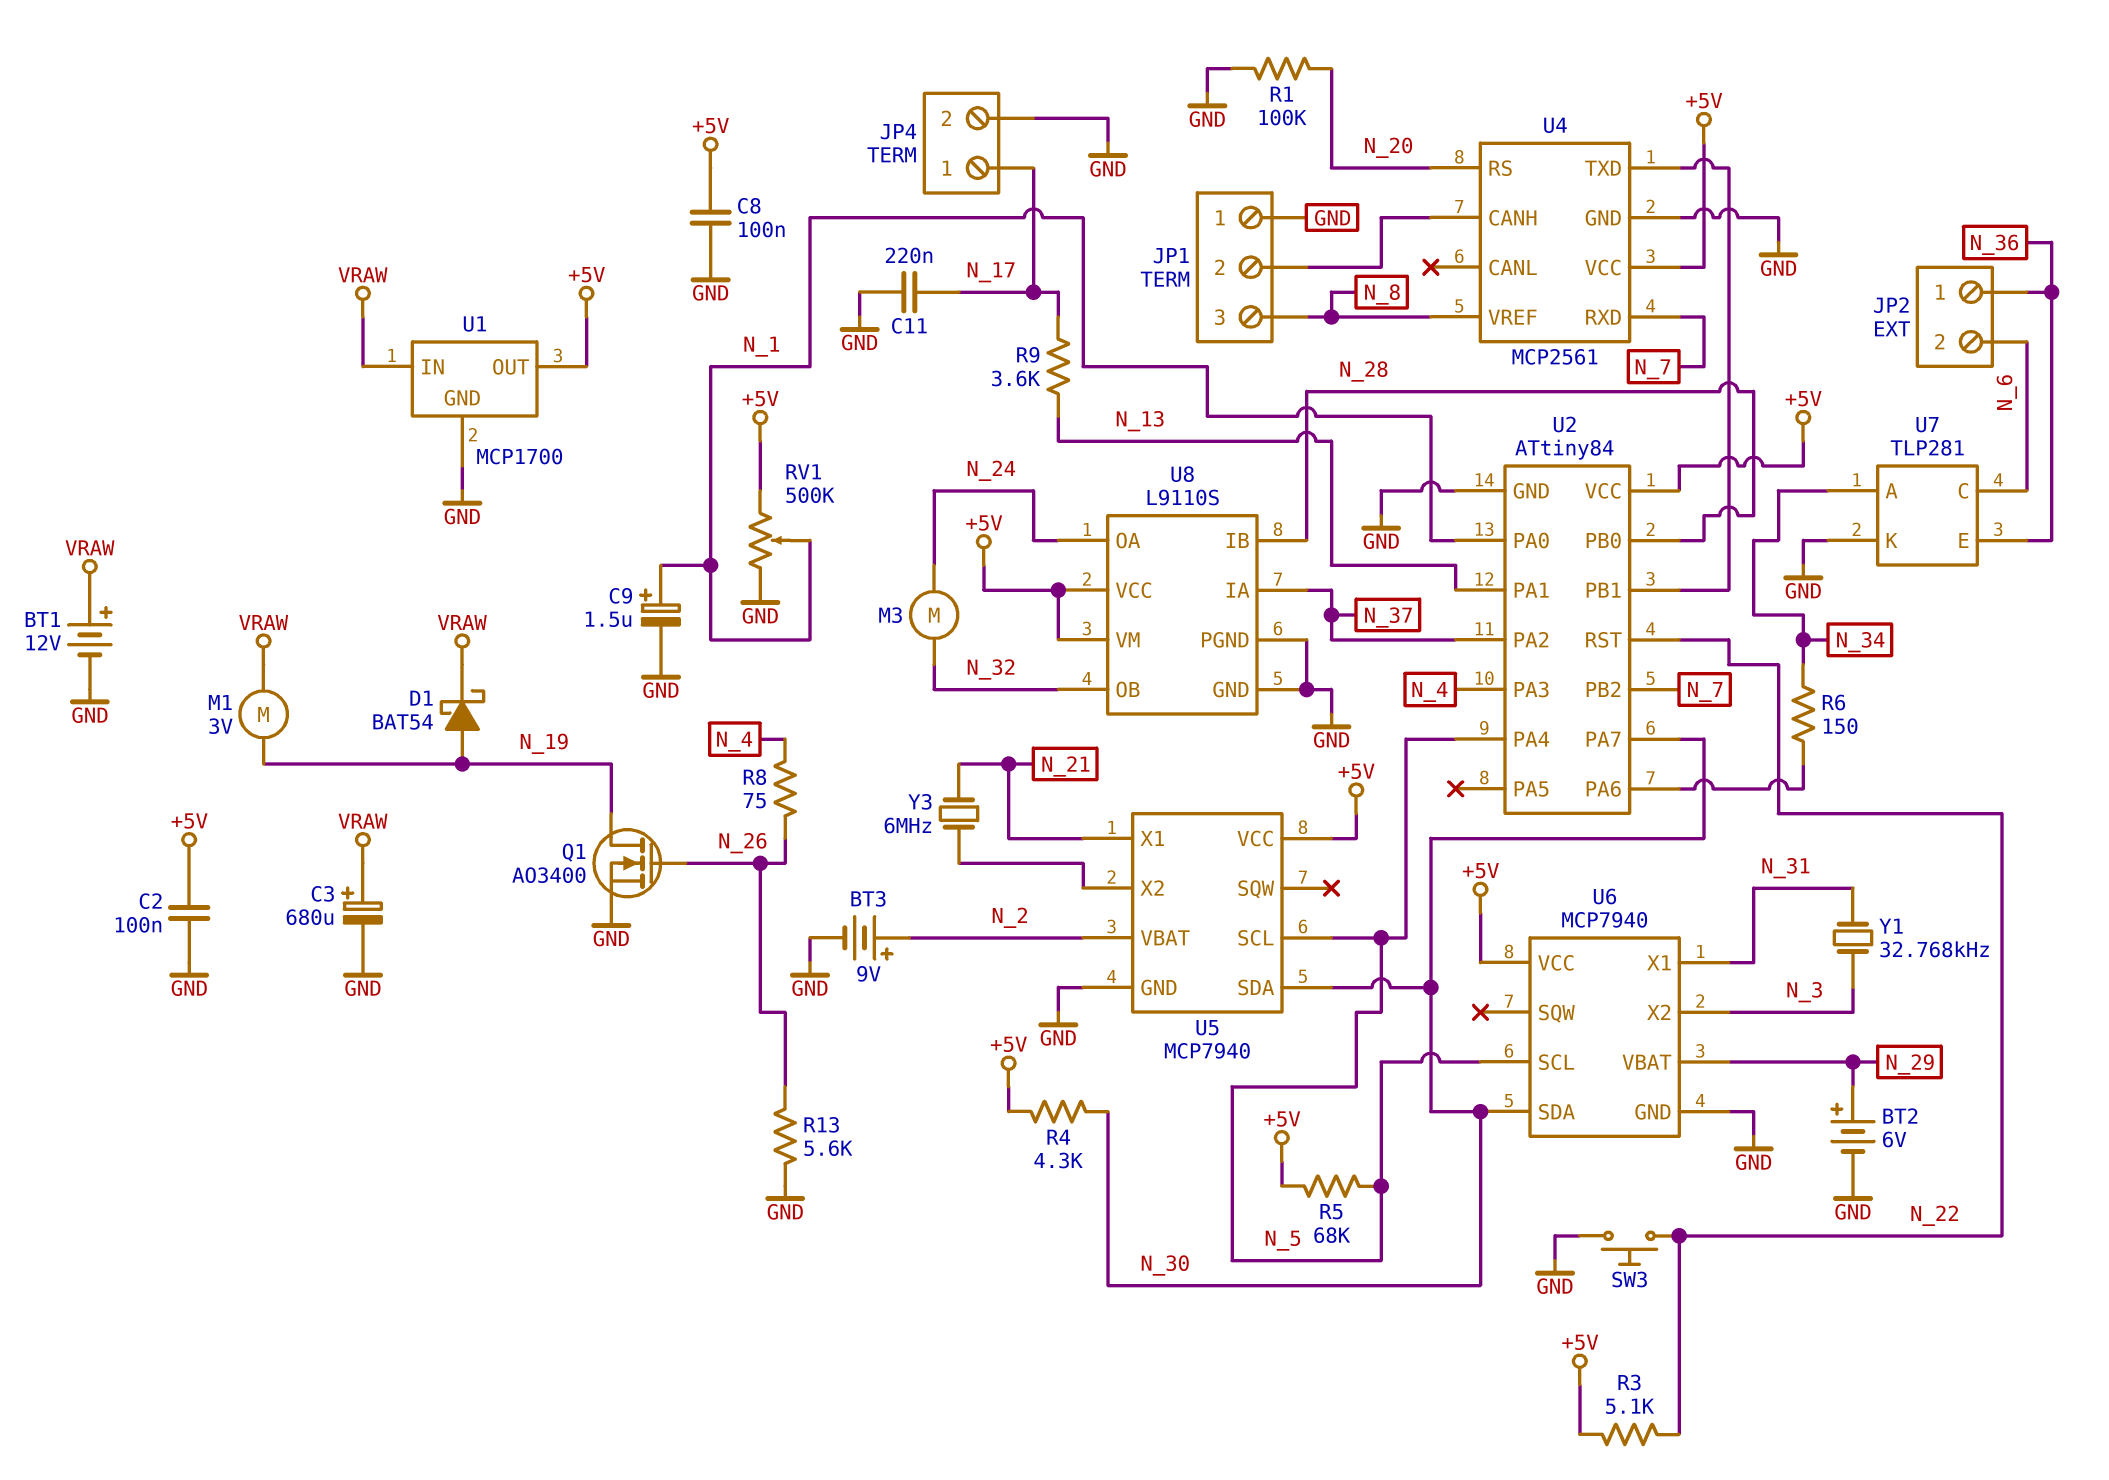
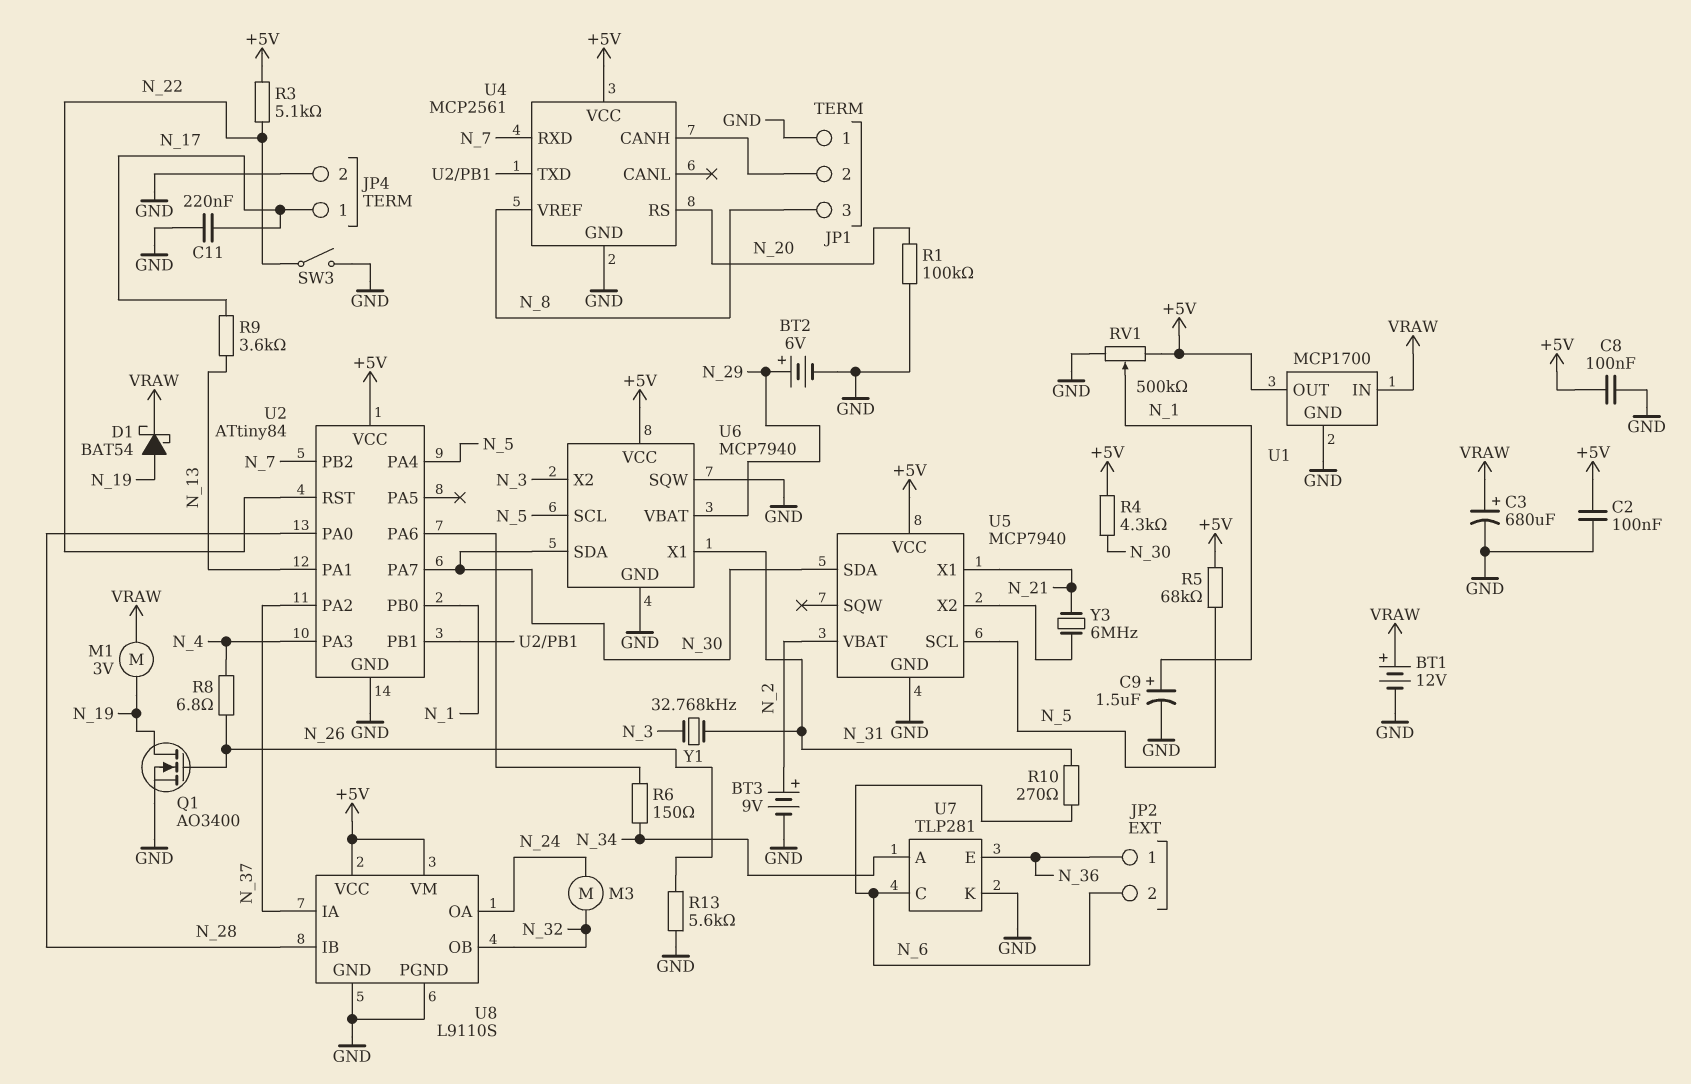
R8: 75 (N_4, N_26) -> 6.8 (N_4, N_26)
R10: none -> 270 (N_6, N_31)
SW3: button (GND, N_22) -> switch (GND, N_22)
U2 pin PA0: N_1 -> N_28
U2 pin PB0: N_28 -> N_1
U6 pin SQW: none -> GND

